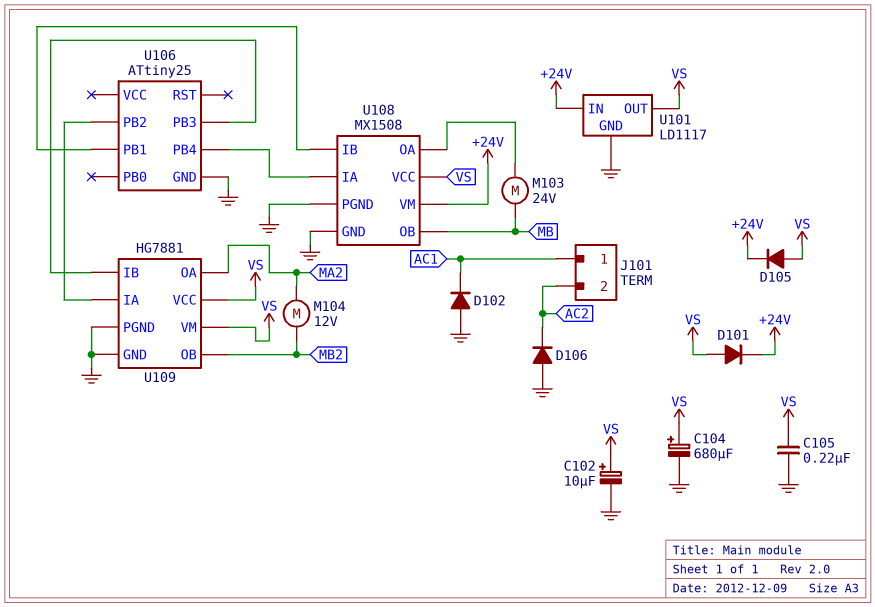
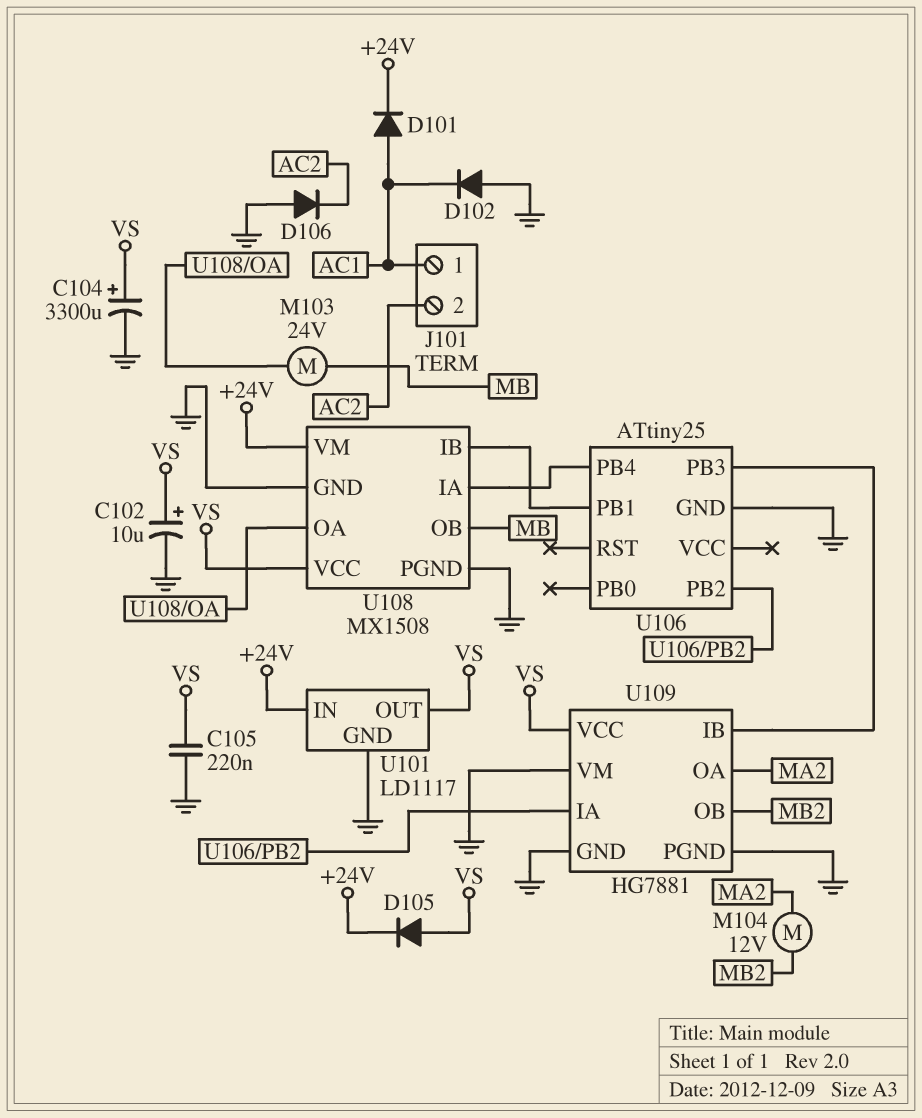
C104: 680uF (plus VS, minus GND) -> 3300uF (plus VS, minus GND)
D101: diode (A VS, K +24V) -> diode (A AC1, K +24V)
U109 pin VM: VS -> GND

